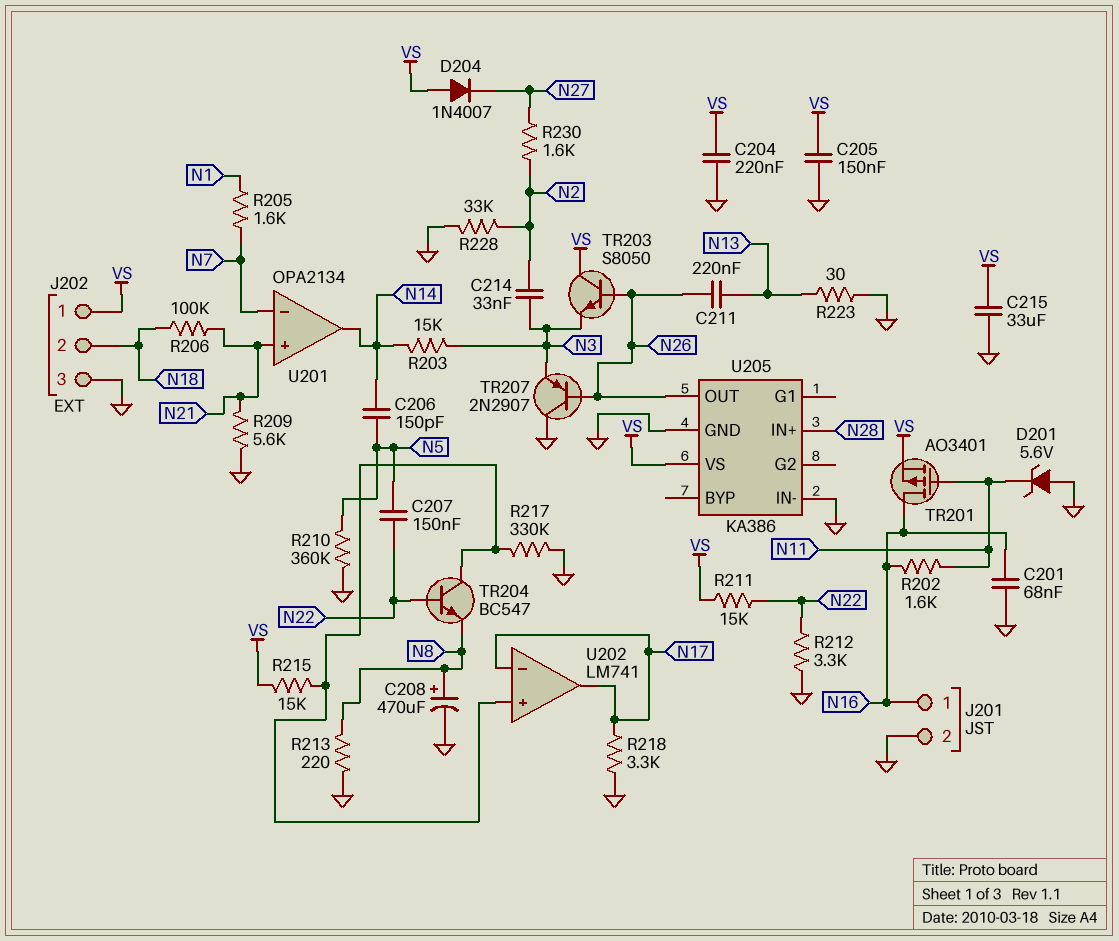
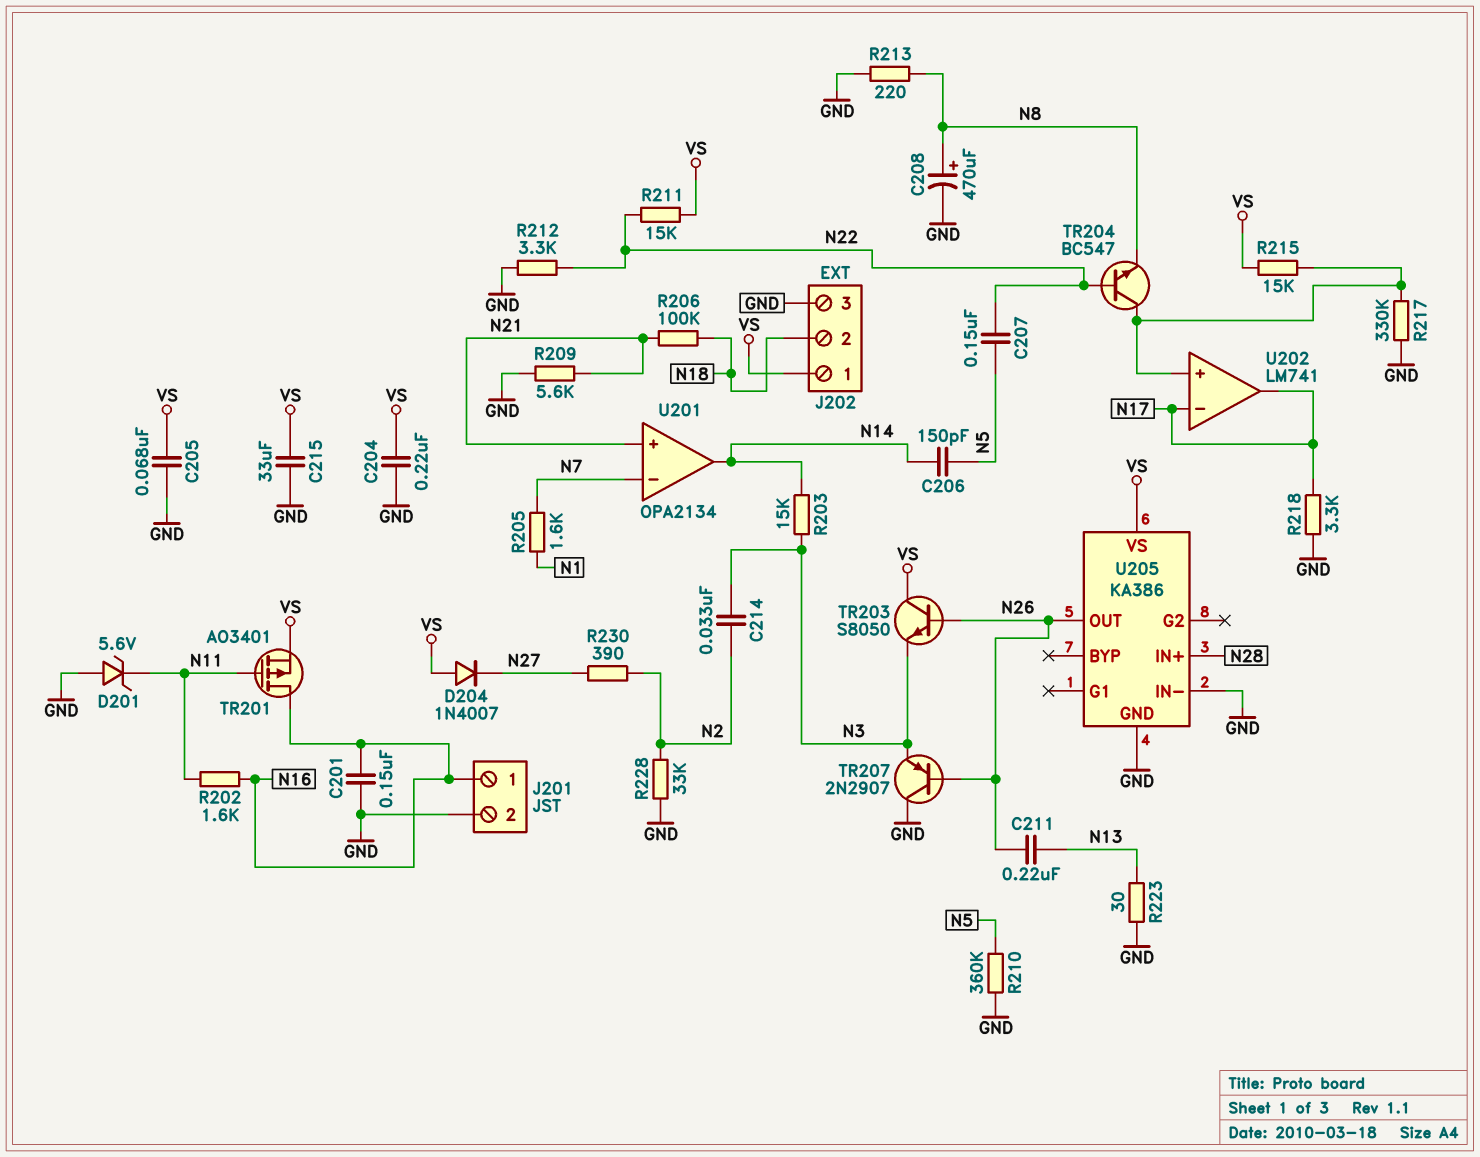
C201: 68nF (GND, N16) -> 150nF (GND, N16)
C205: 150nF (GND, VS) -> 68nF (GND, VS)
R230: 1.6k (N2, N27) -> 390 (N2, N27)

